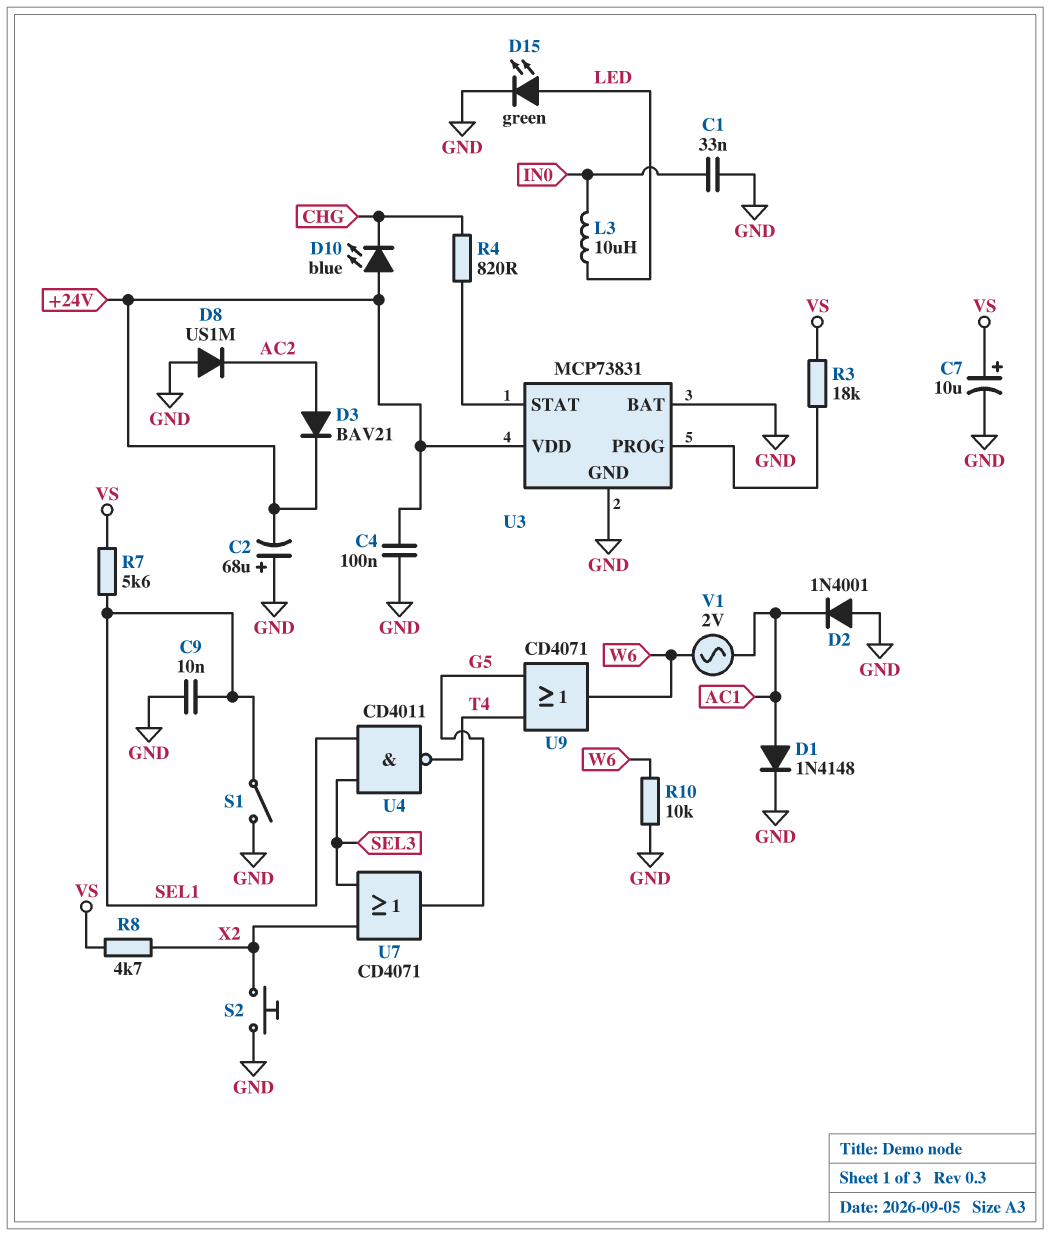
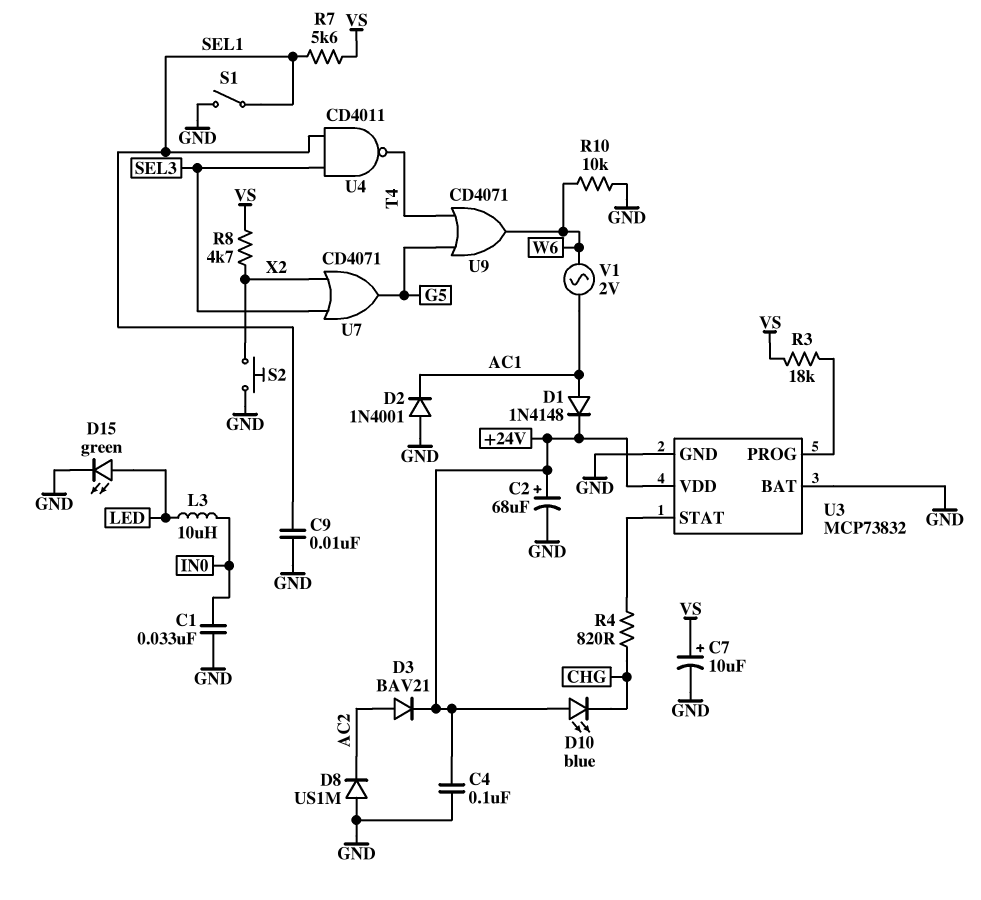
C2: 68uF (plus GND, minus +24V) -> 68uF (plus +24V, minus GND)
D1: diode 1N4148 (A AC1, K GND) -> diode 1N4148 (A AC1, K +24V)
U3: MCP73831 -> MCP73832

